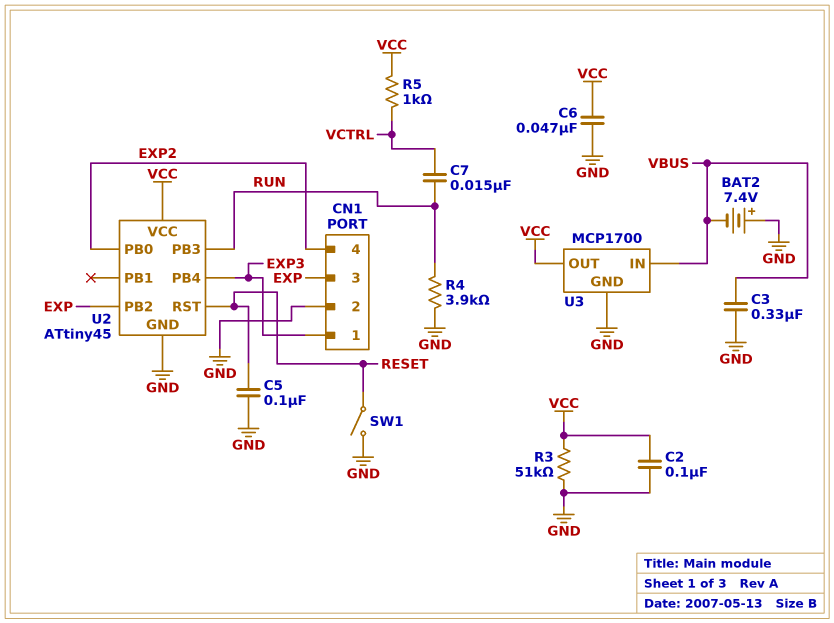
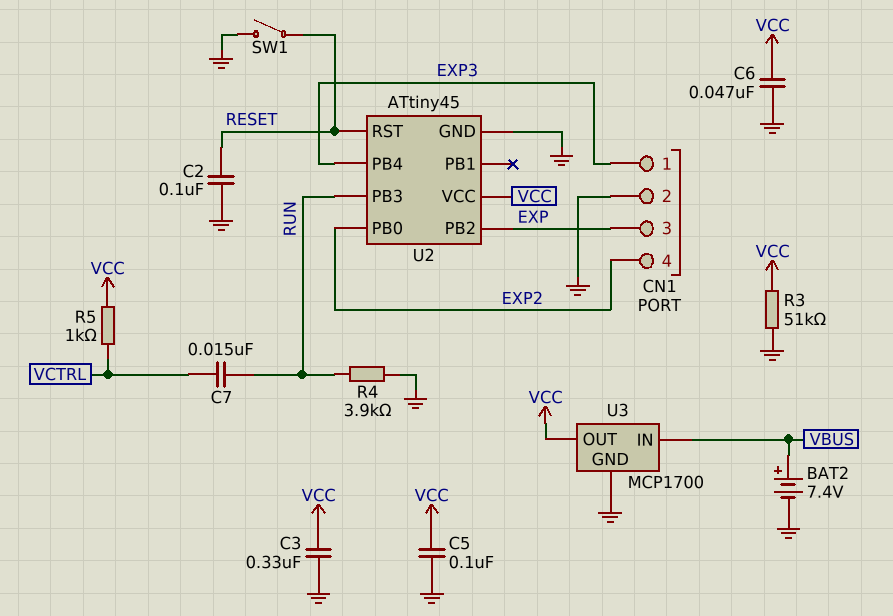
BAT2: 7.4V (plus GND, minus VBUS) -> 7.4V (plus VBUS, minus GND)
C2: 100nF (GND, VCC) -> 100nF (GND, RESET)
C3: 330nF (GND, VBUS) -> 330nF (GND, VCC)
C5: 100nF (GND, RESET) -> 100nF (GND, VCC)

